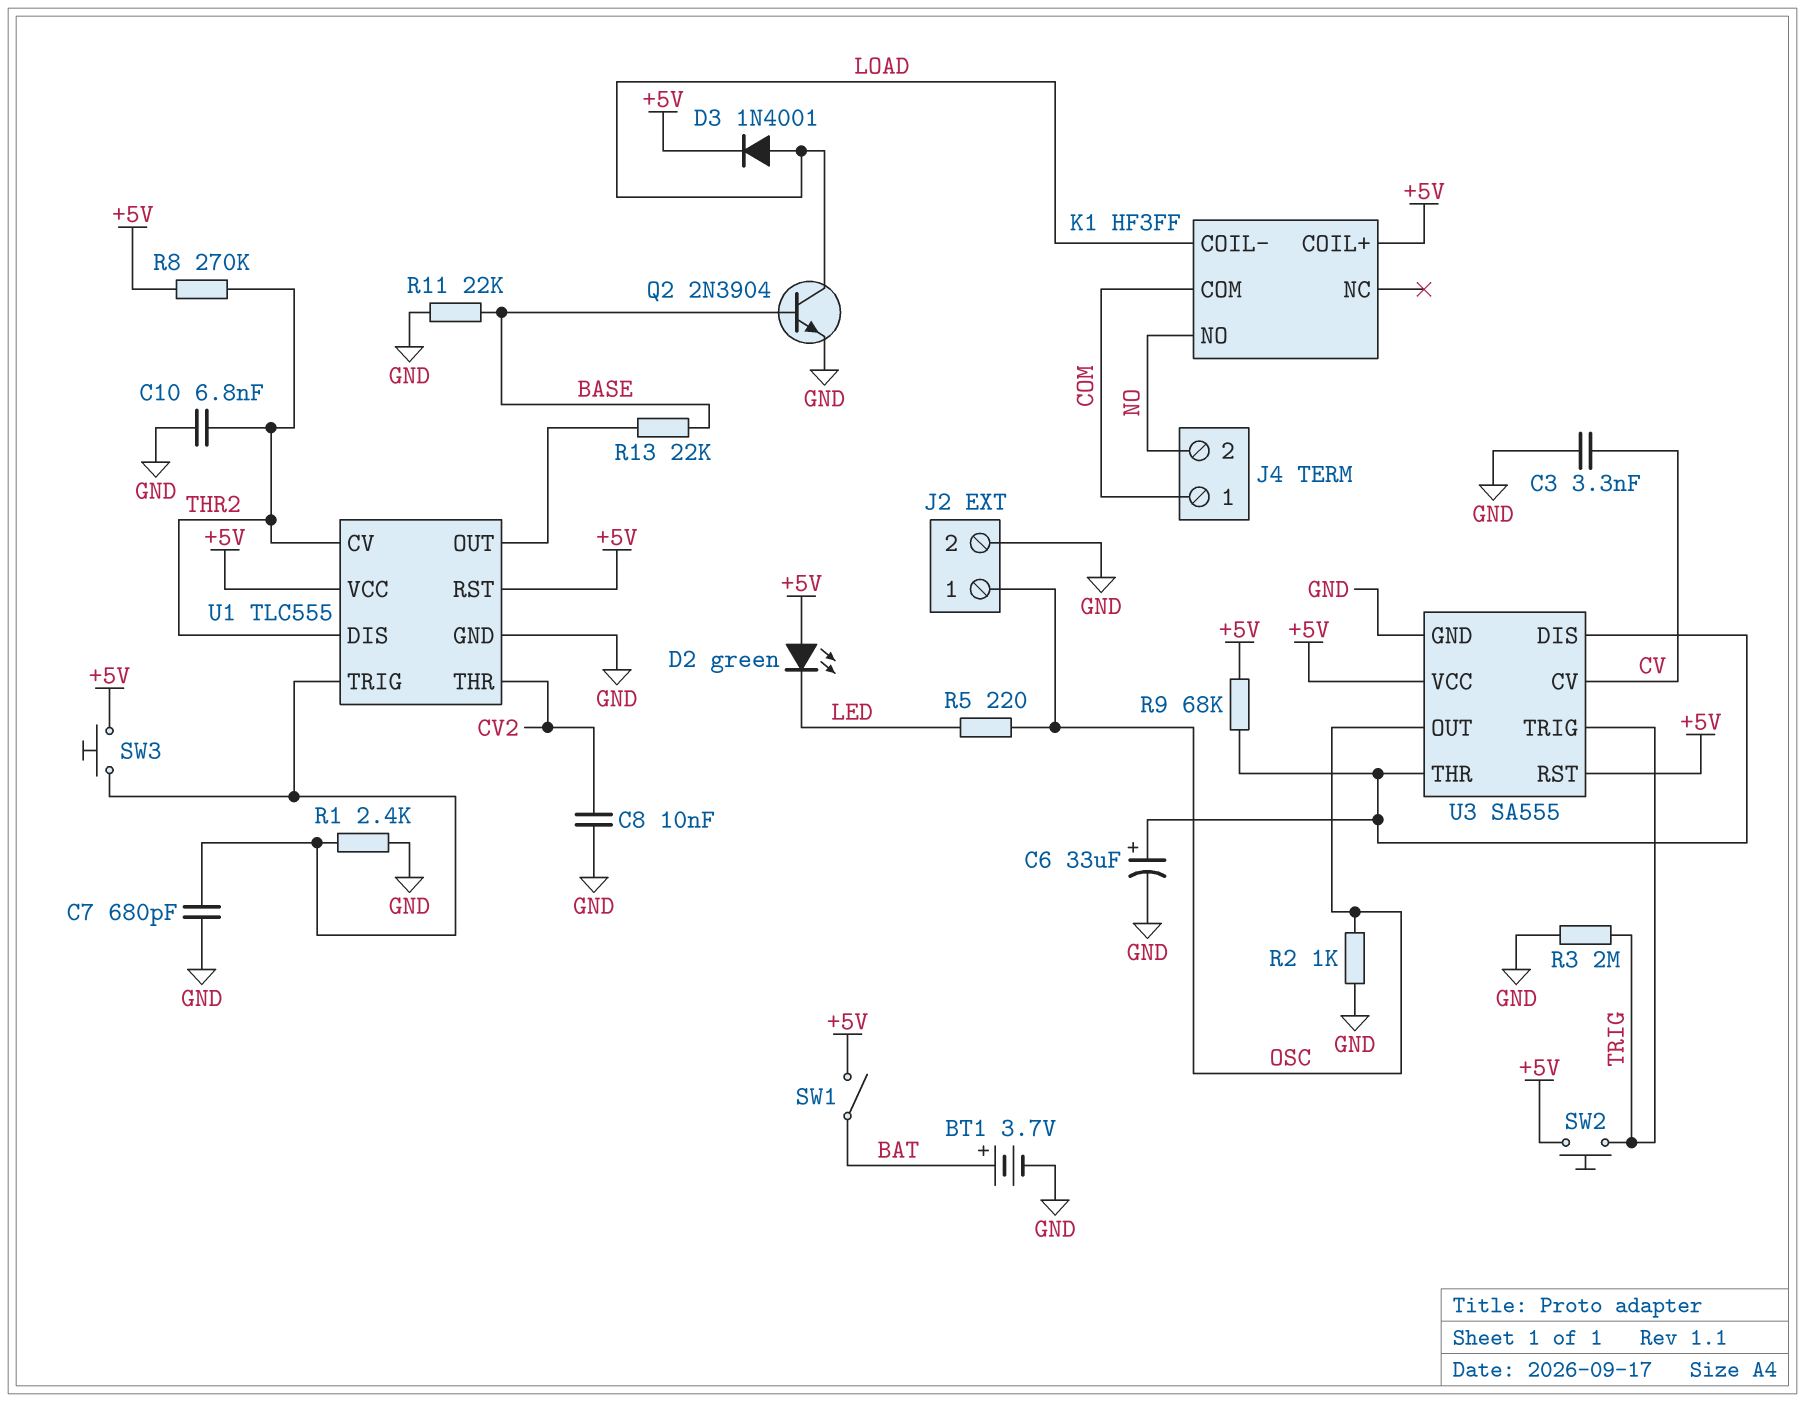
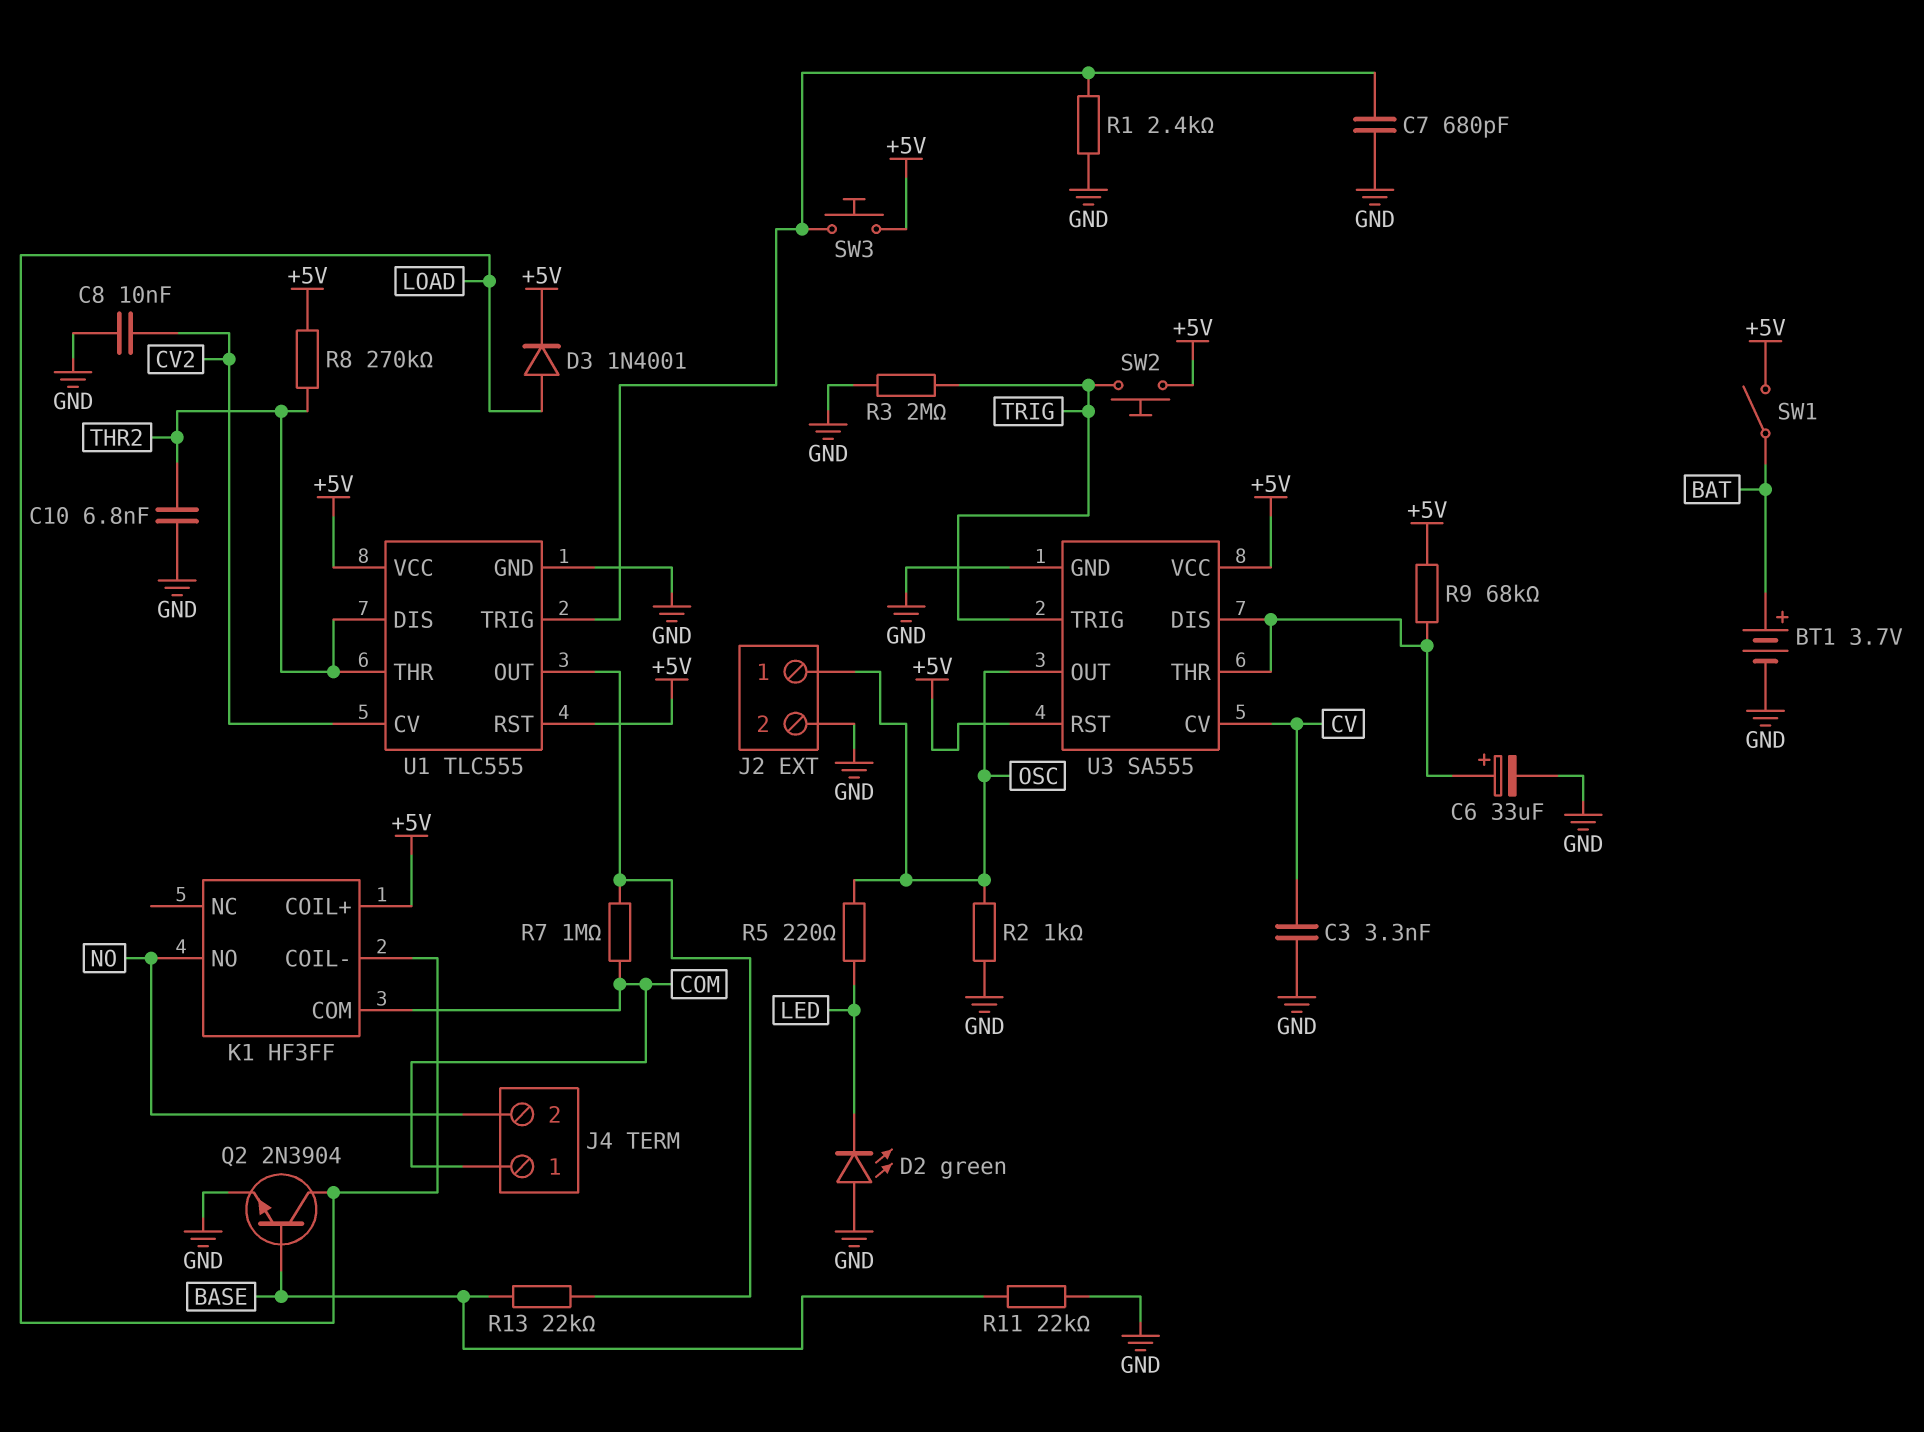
D2: LED green (A +5V, K LED) -> LED green (A GND, K LED)
R7: none -> 1M (COM, U1/OUT)
U1 pin CV: THR2 -> CV2
U1 pin THR: CV2 -> THR2

